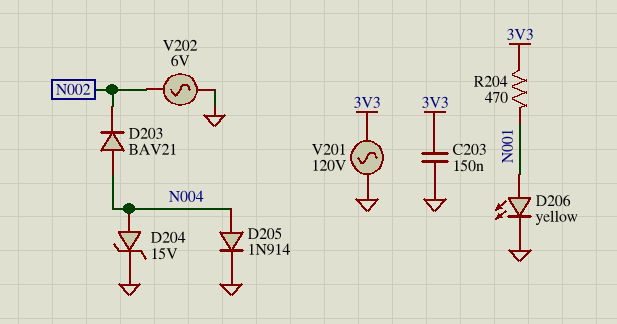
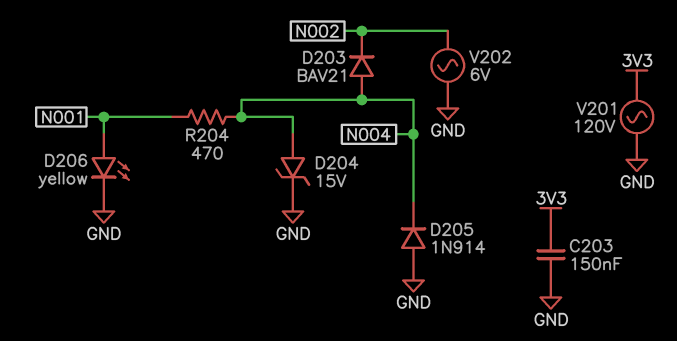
D205: diode 1N914 (A N004, K GND) -> diode 1N914 (A GND, K N004)
R204: 470 (3V3, N001) -> 470 (N001, N004)

